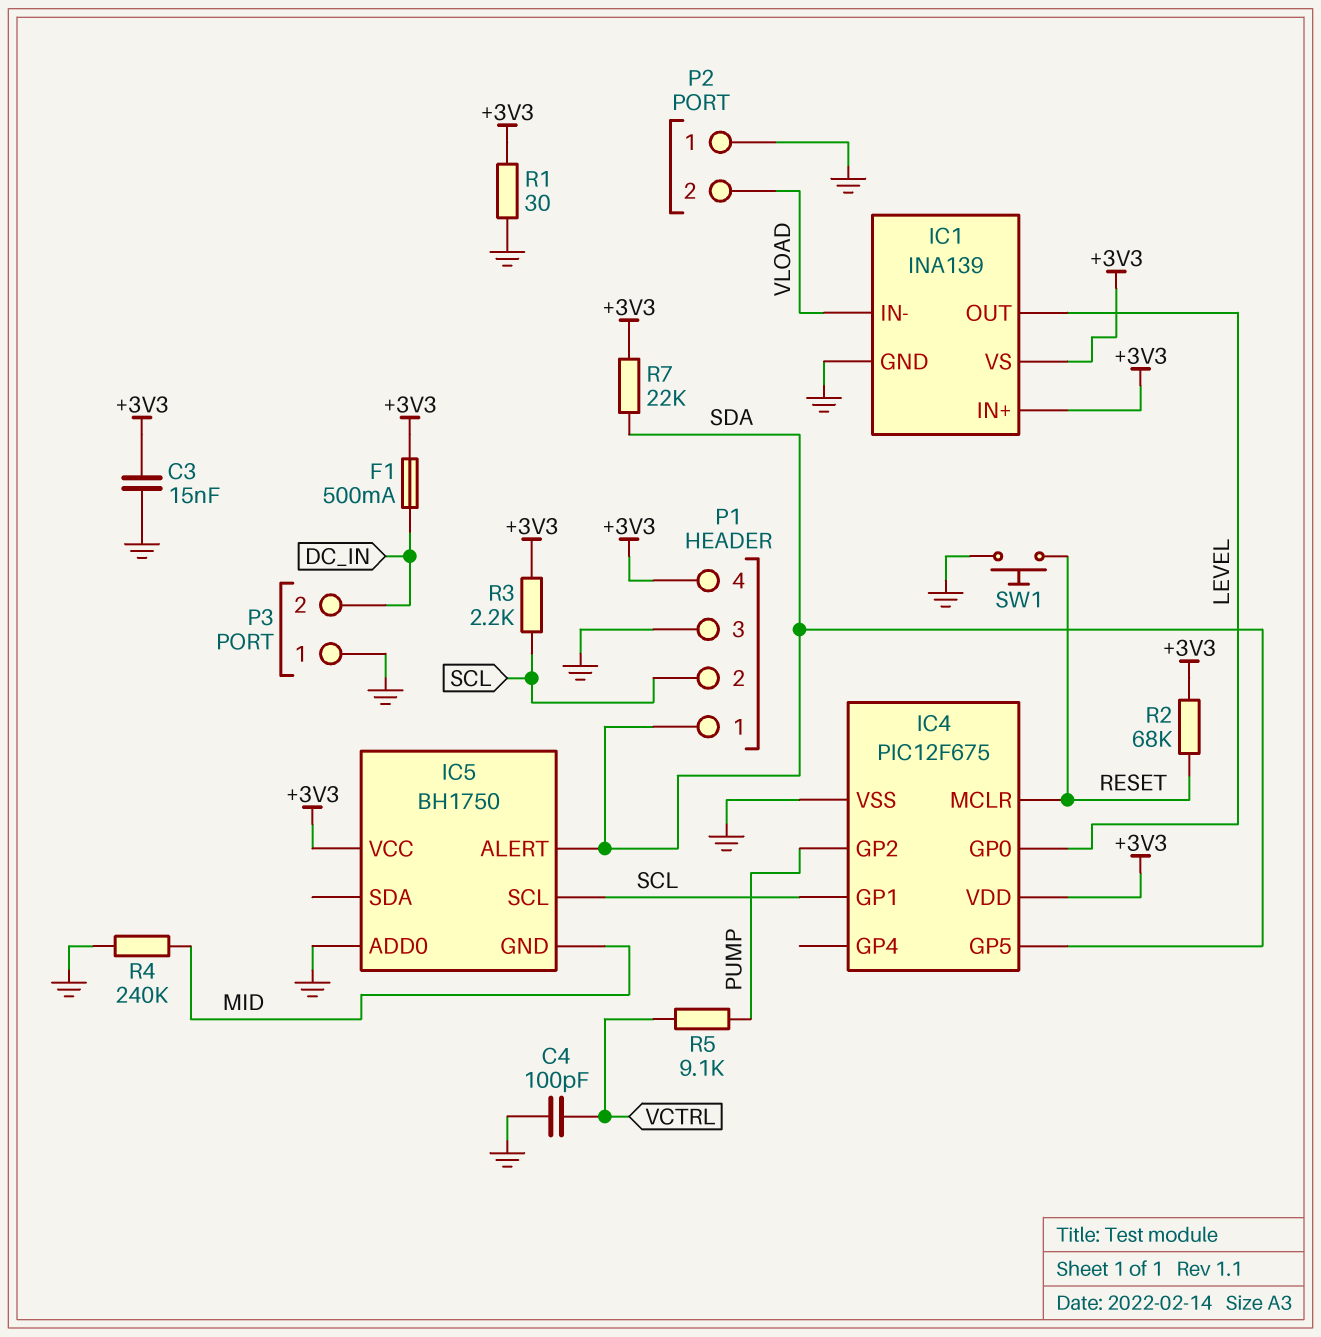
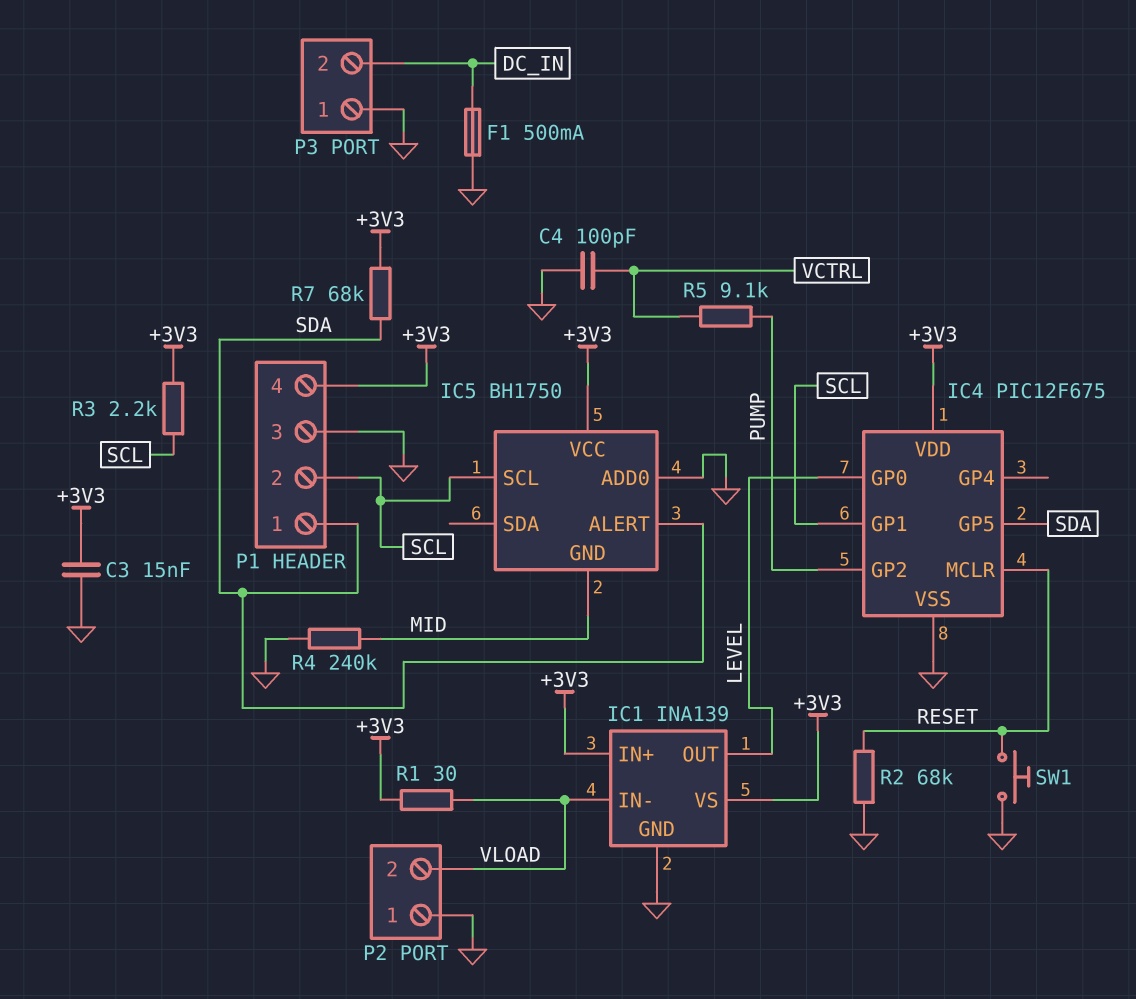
F1: 500mA (+3V3, DC_IN) -> 500mA (DC_IN, GND)
R1: 30 (+3V3, GND) -> 30 (+3V3, VLOAD)
R2: 68k (+3V3, RESET) -> 68k (GND, RESET)
R7: 22k (+3V3, SDA) -> 68k (+3V3, SDA)

